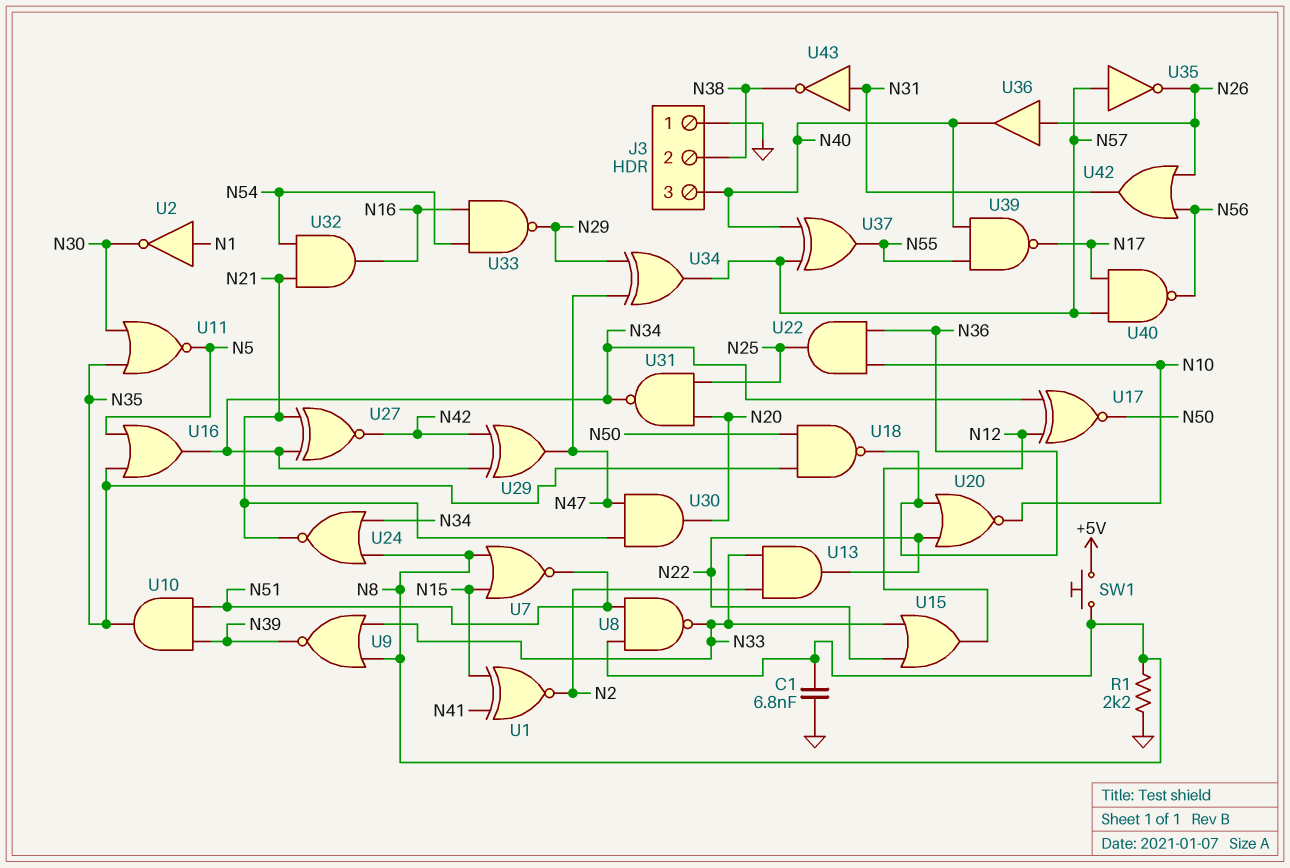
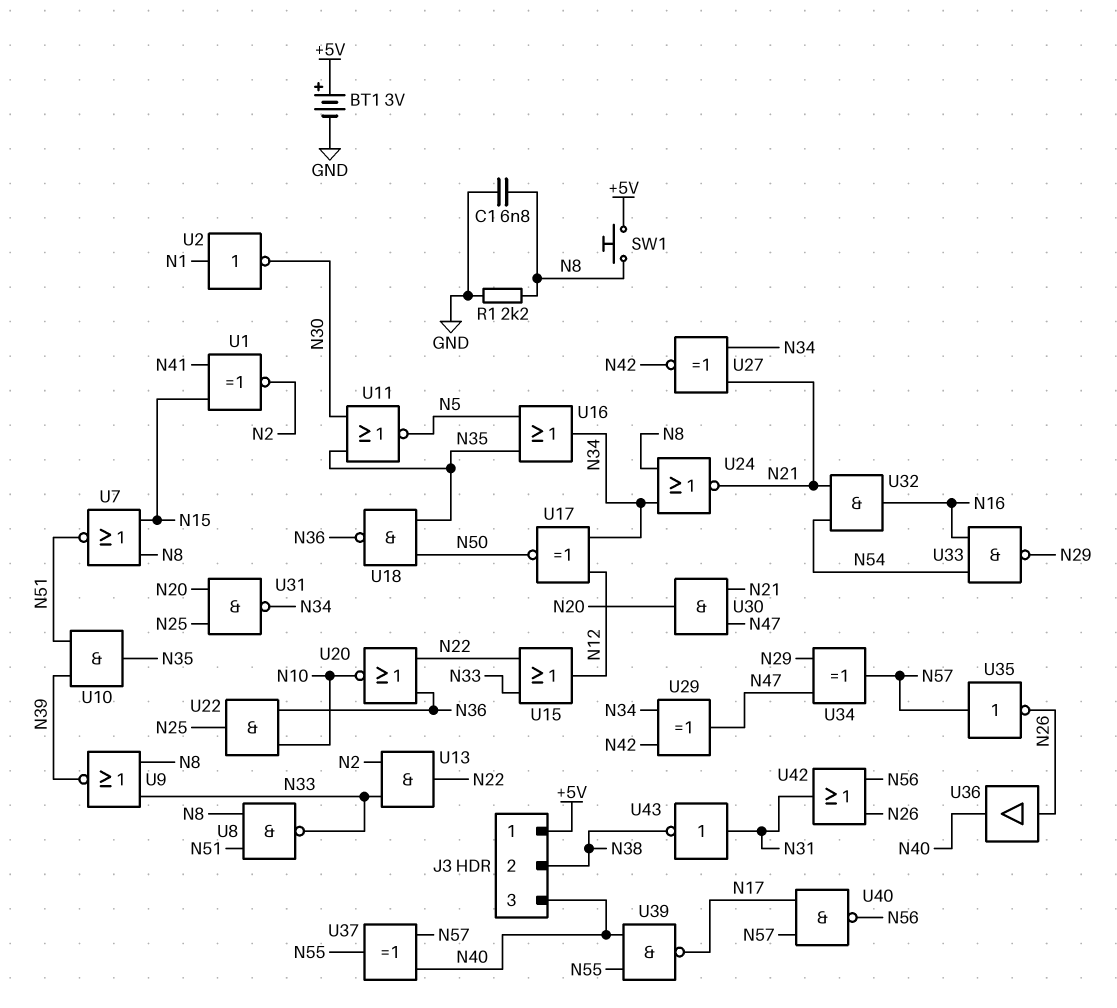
BT1: none -> 3V (plus +5V, minus GND)
J3 pin 1: GND -> +5V

